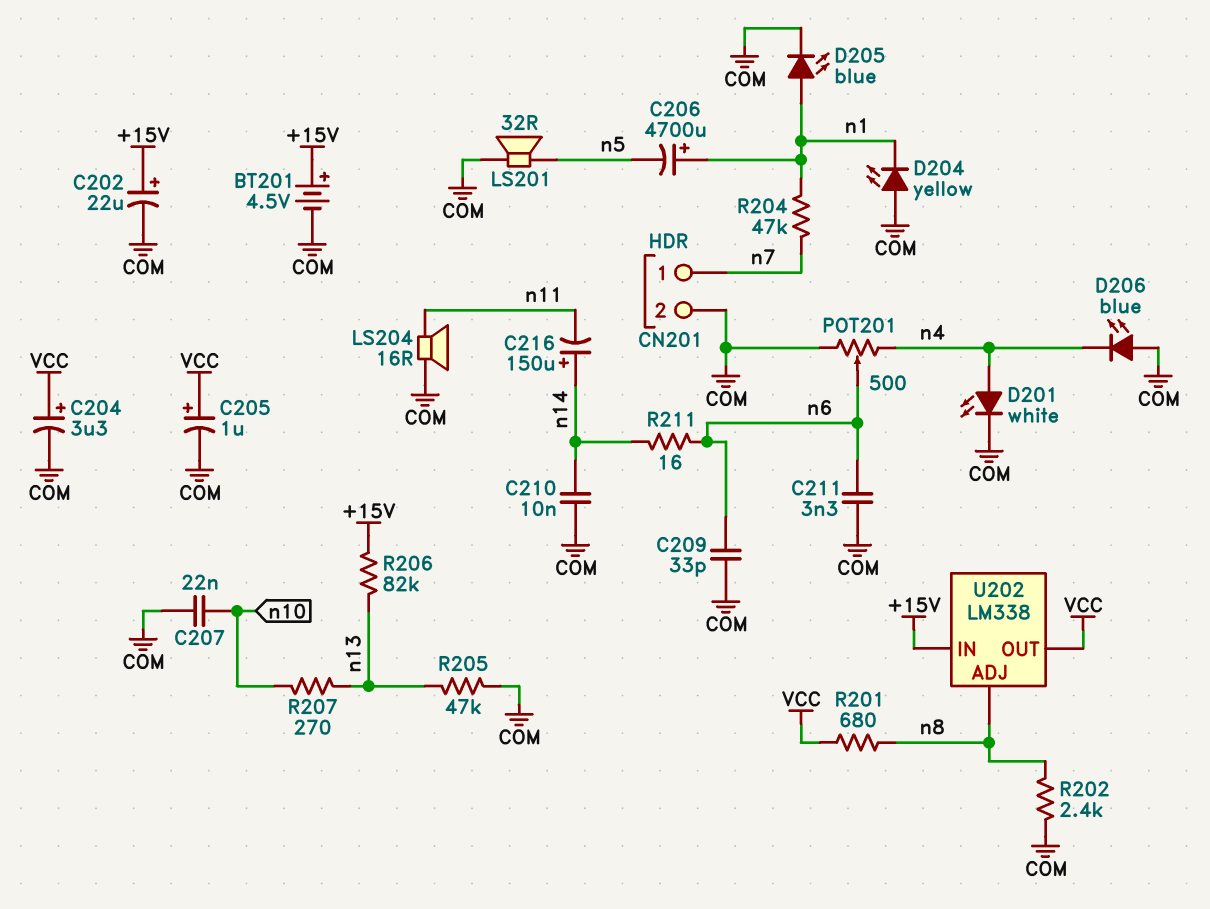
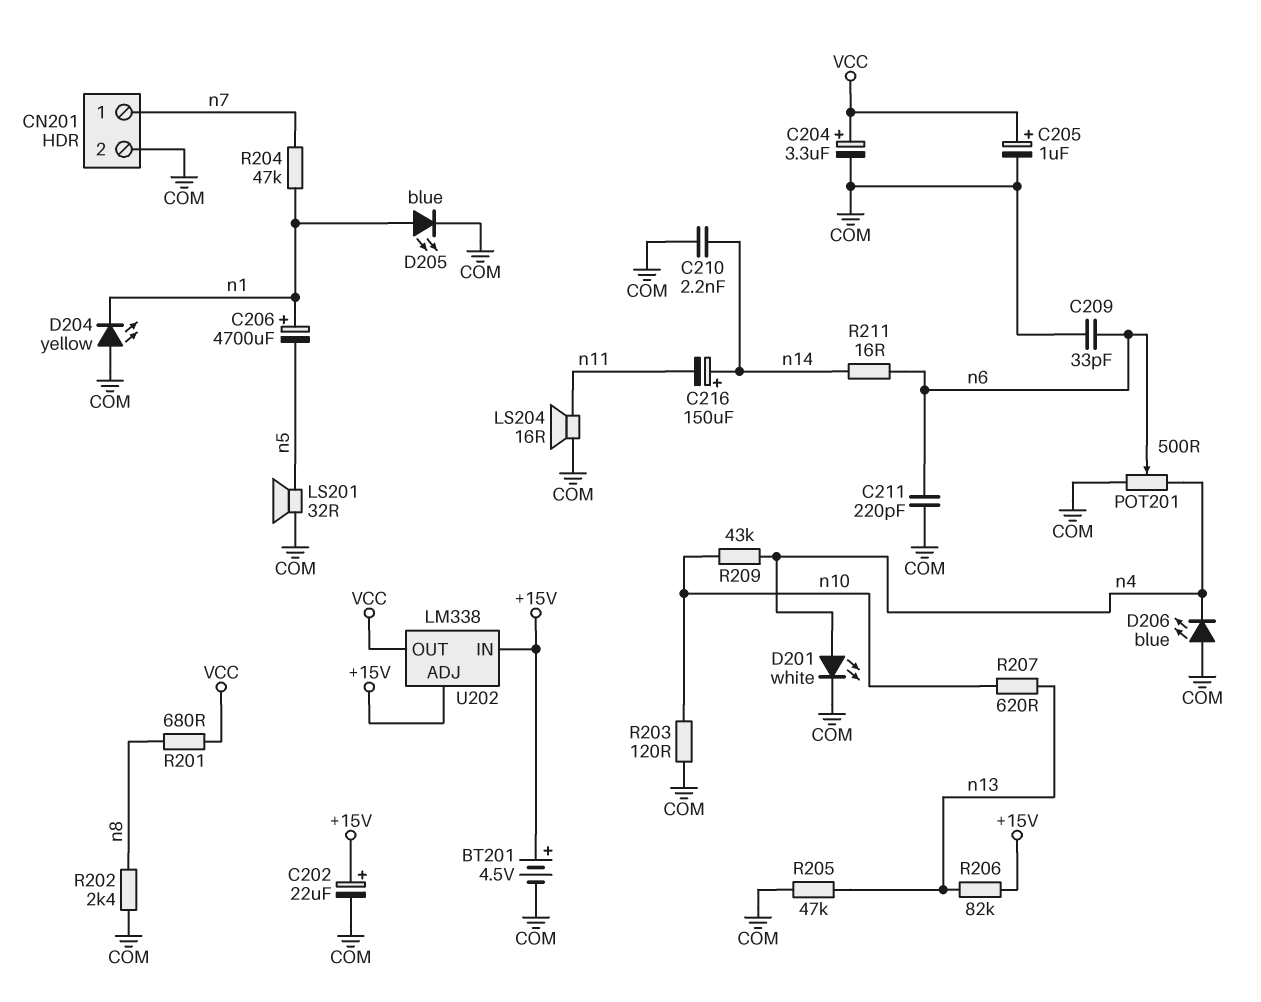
C207: 22nF (COM, n10) -> none
C210: 10nF (COM, n14) -> 2.2nF (COM, n14)
C211: 3.3nF (COM, n6) -> 220pF (COM, n6)
R203: none -> 120 (COM, n10)
R207: 270 (n10, n13) -> 620 (n10, n13)
R209: none -> 43k (n4, n10)
U202 pin ADJ: n8 -> +15V

